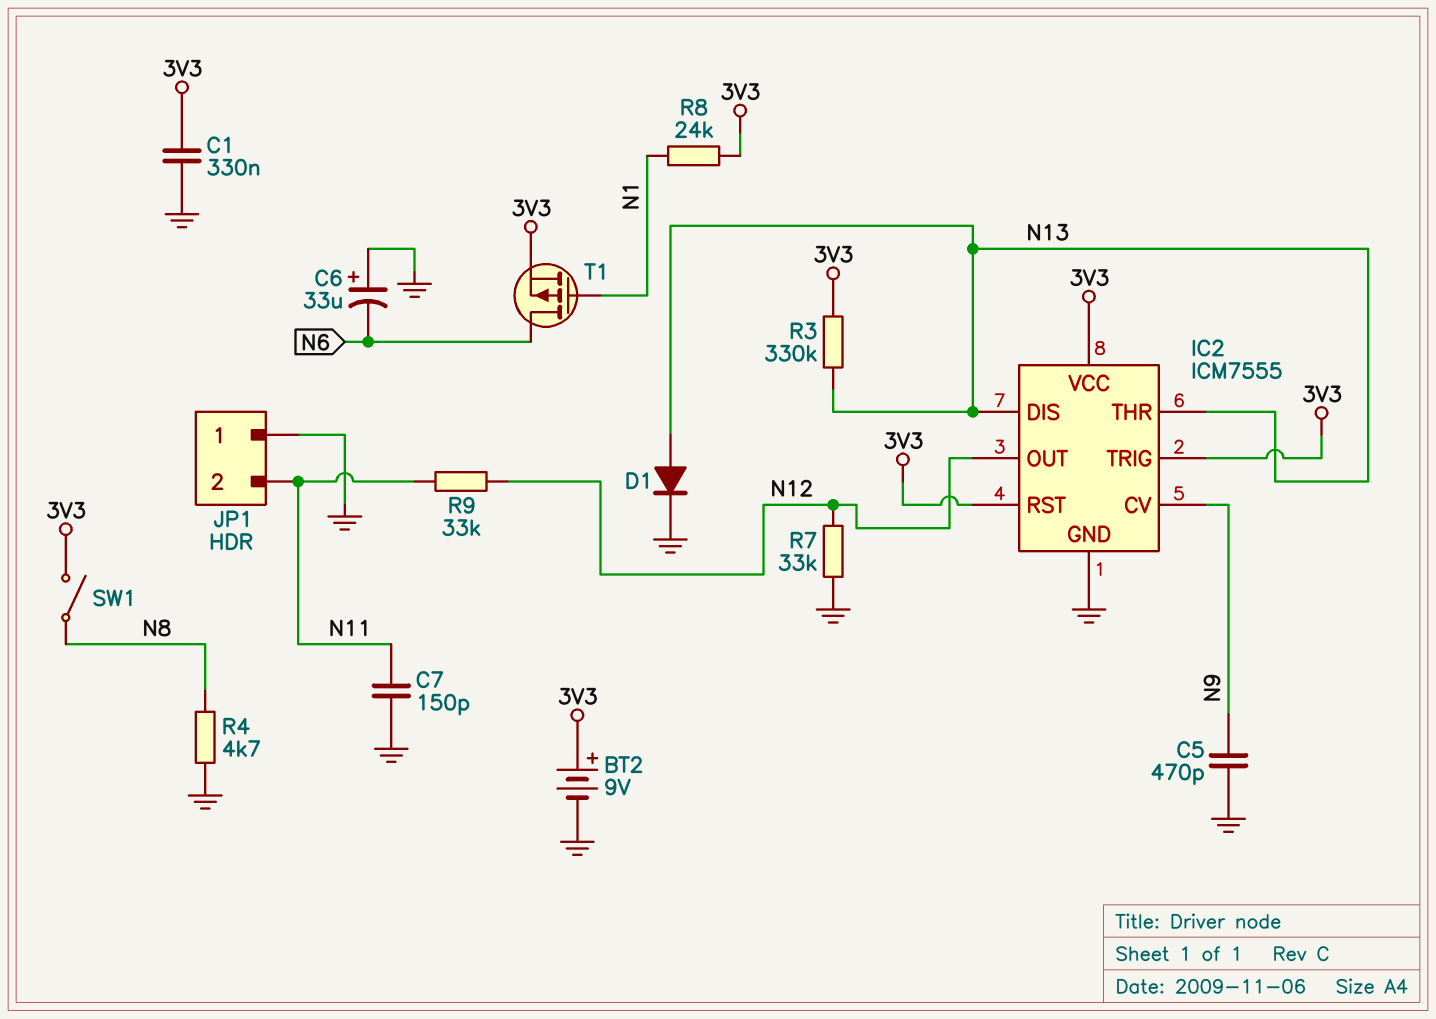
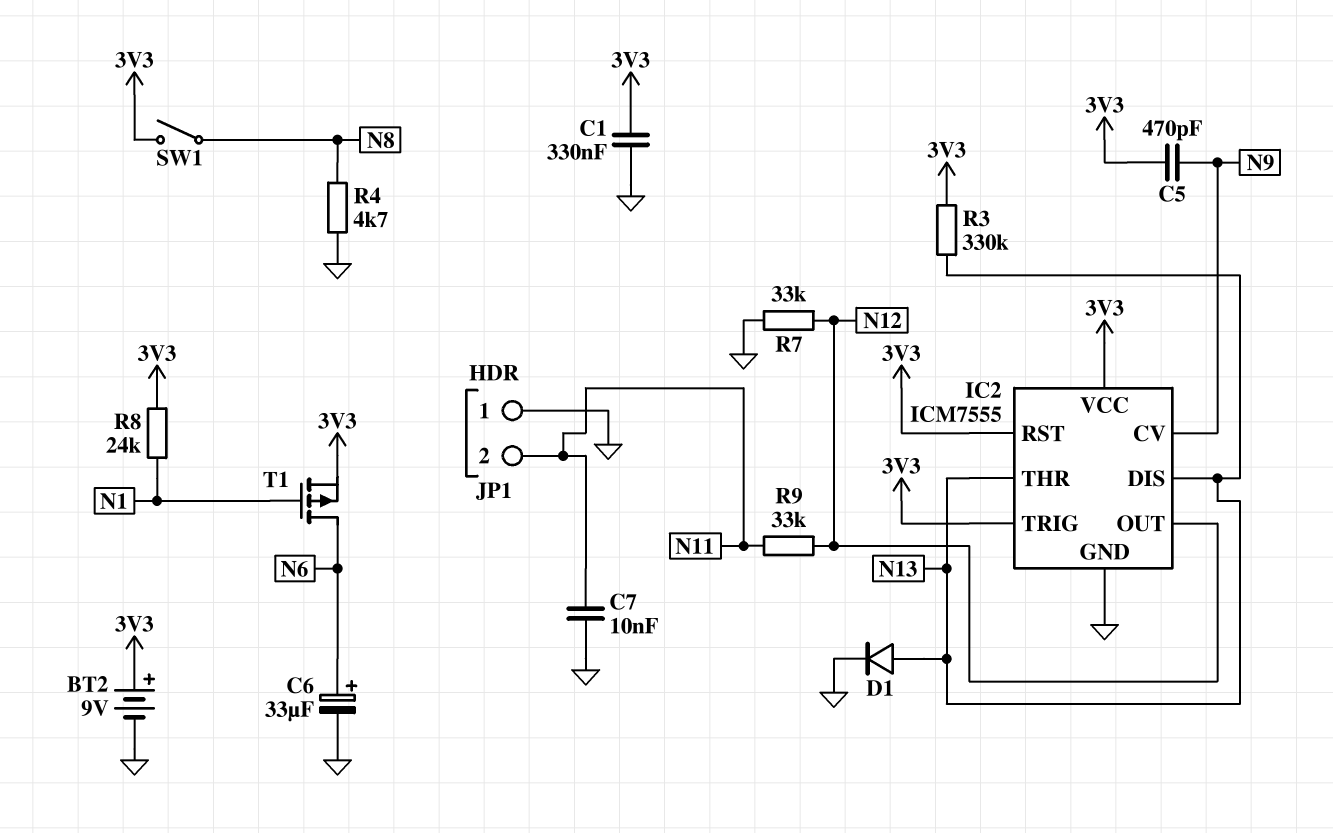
C5: 470pF (GND, N9) -> 470pF (3V3, N9)
C6: 33uF (plus GND, minus N6) -> 33uF (plus N6, minus GND)
C7: 150pF (GND, N11) -> 10nF (GND, N11)

